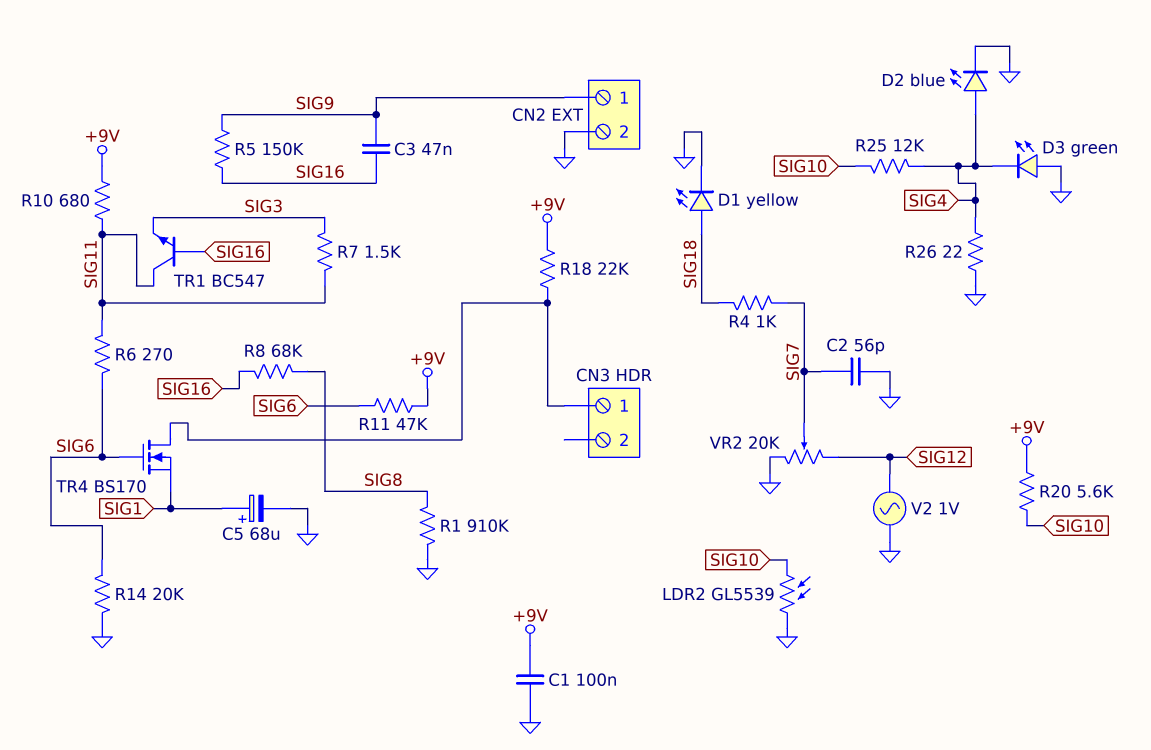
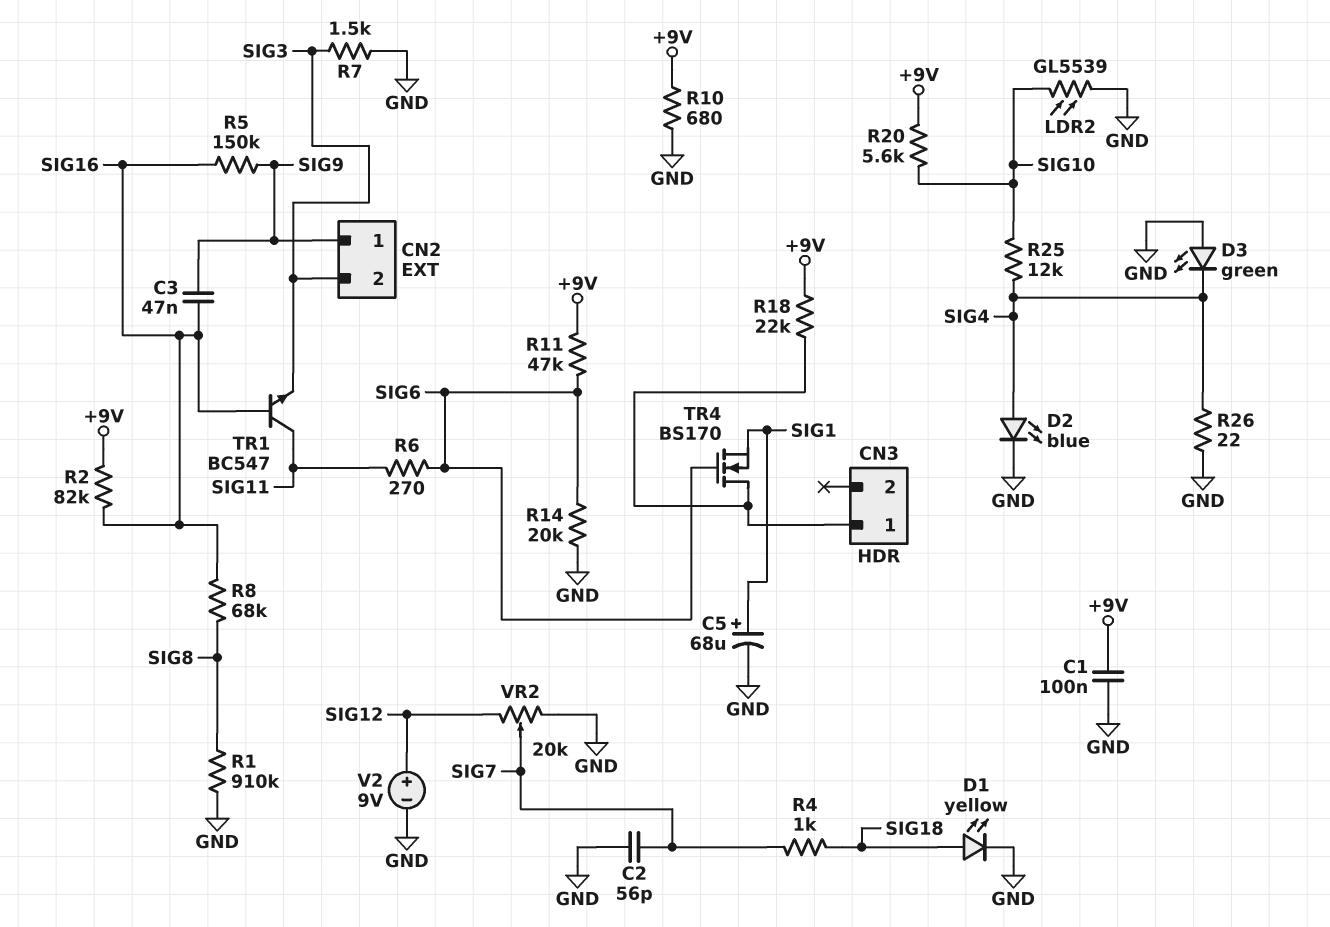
CN2 pin 2: GND -> SIG3
R2: none -> 82k (+9V, SIG16)
R7: 1.5k (SIG3, SIG11) -> 1.5k (GND, SIG3)
R10: 680 (+9V, SIG11) -> 680 (+9V, GND)
V2: AC 1V (GND, SIG12) -> 9V (plus SIG12, minus GND)

